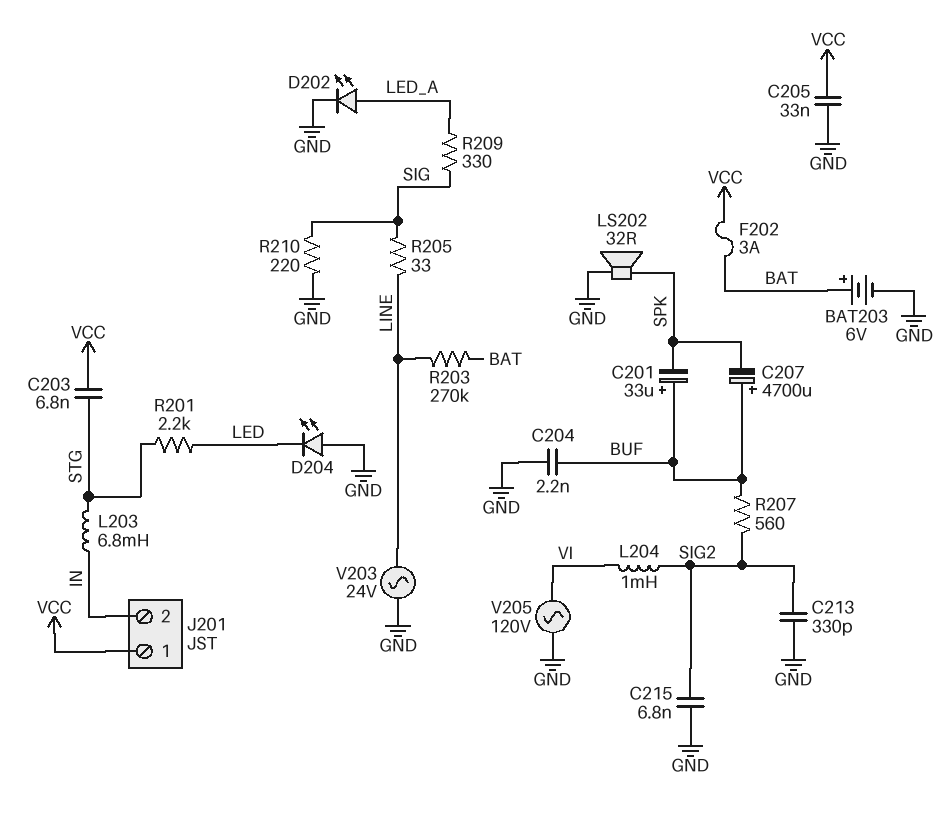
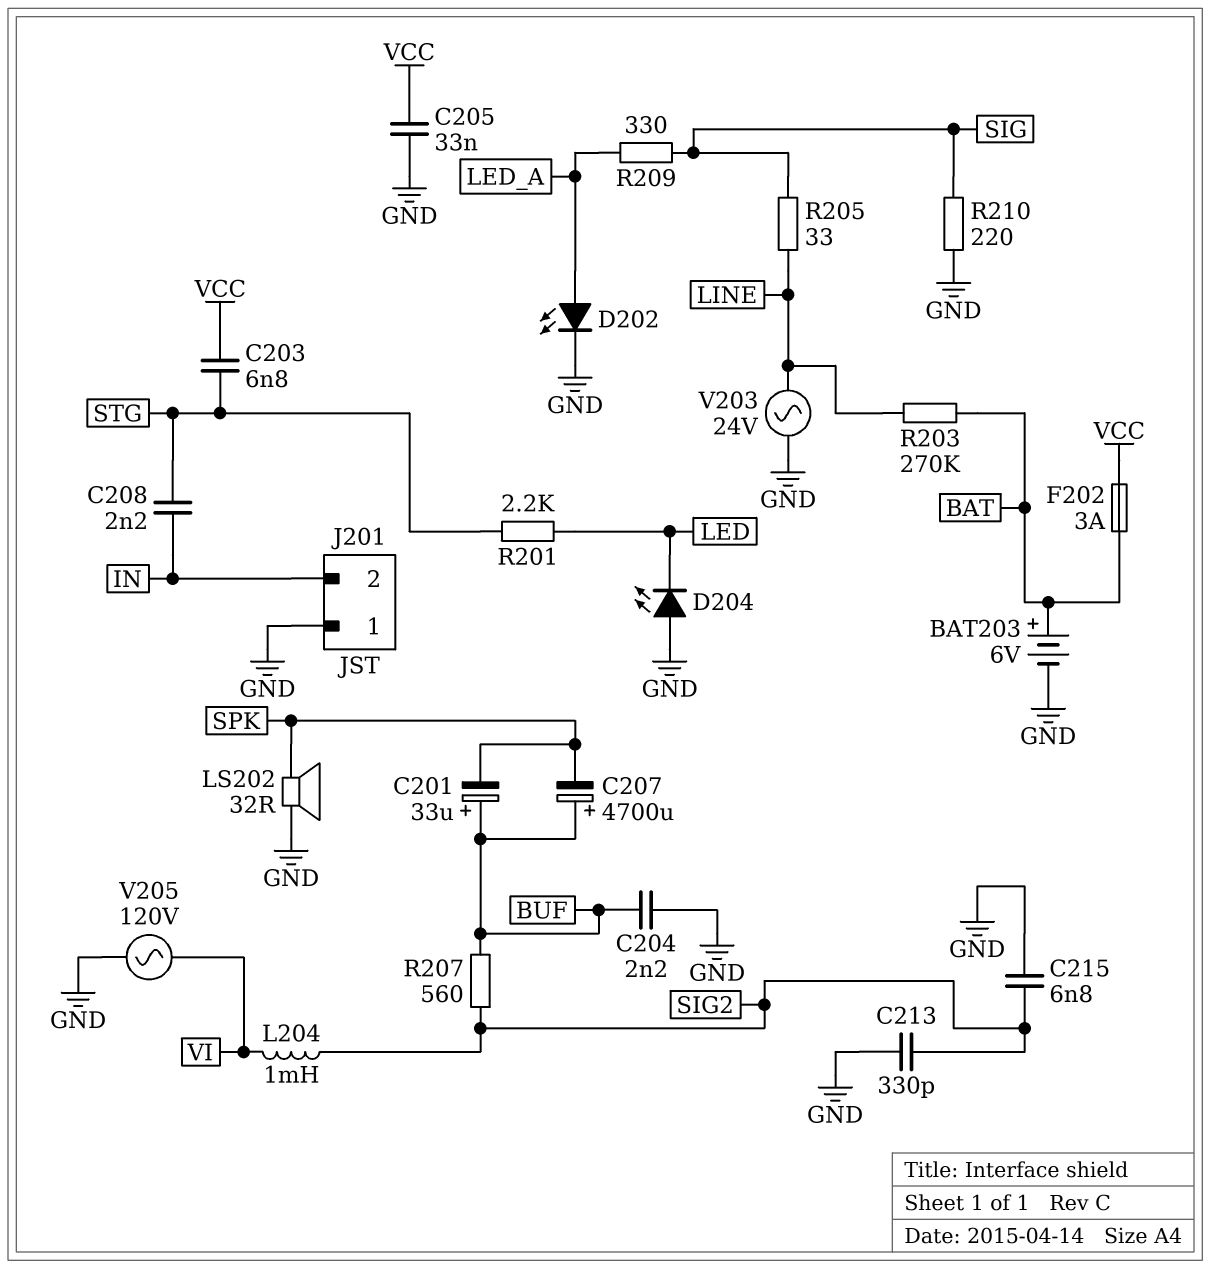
C208: none -> 2.2nF (IN, STG)
J201 pin 1: VCC -> GND
L203: 6.8mH (IN, STG) -> none

